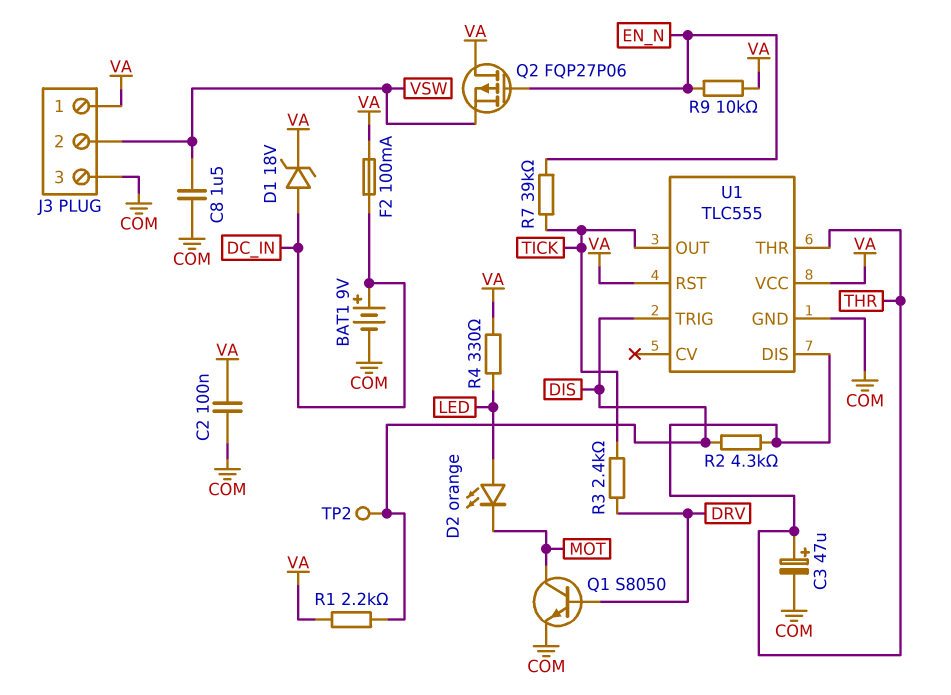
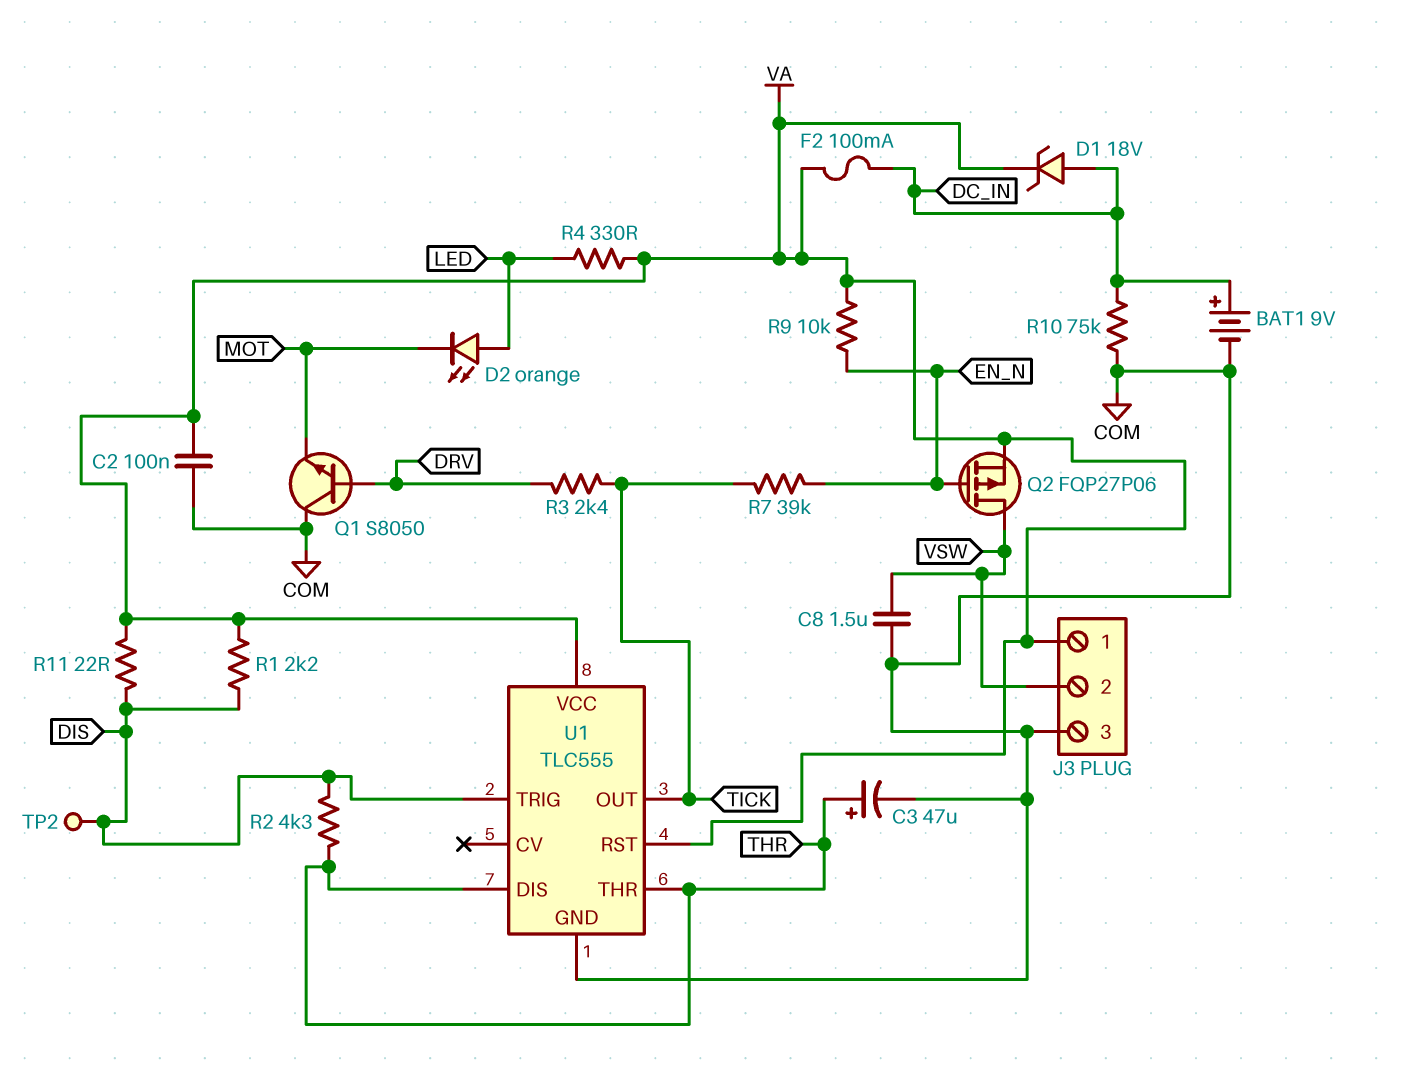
Q1: NPN S8050 (B DRV, C MOT, E COM) -> NPN S8050 (B DRV, C COM, E MOT)
Q2: PMOS FQP27P06 (G EN_N, D VA, S VSW) -> PMOS FQP27P06 (G EN_N, D VSW, S VA)
R10: none -> 75k (COM, DC_IN)
R11: none -> 22 (DIS, VA)

